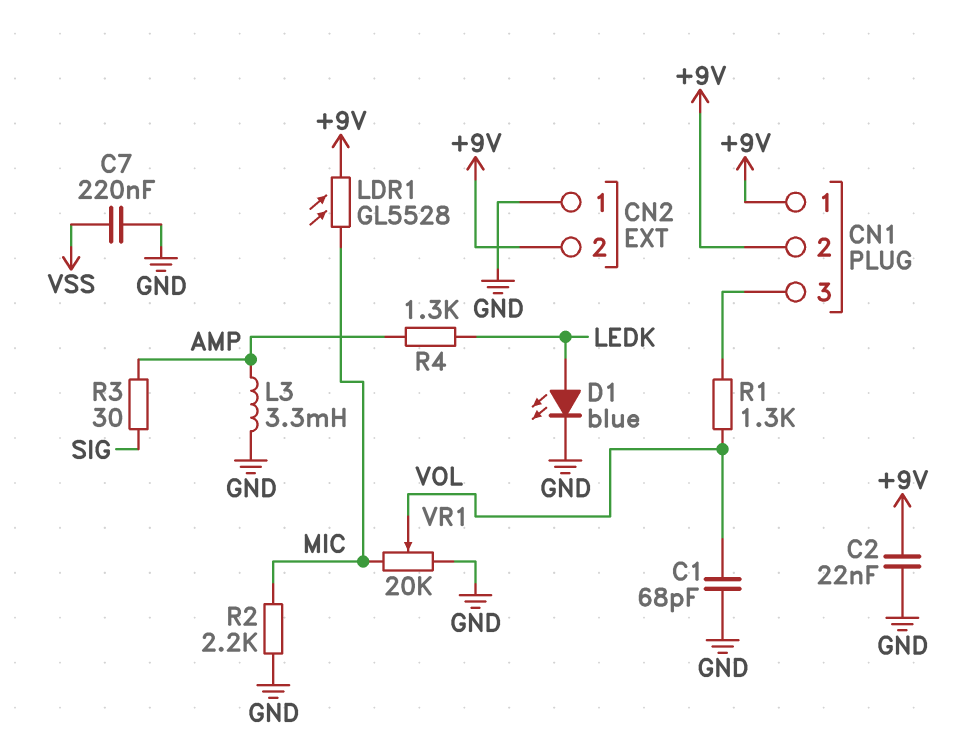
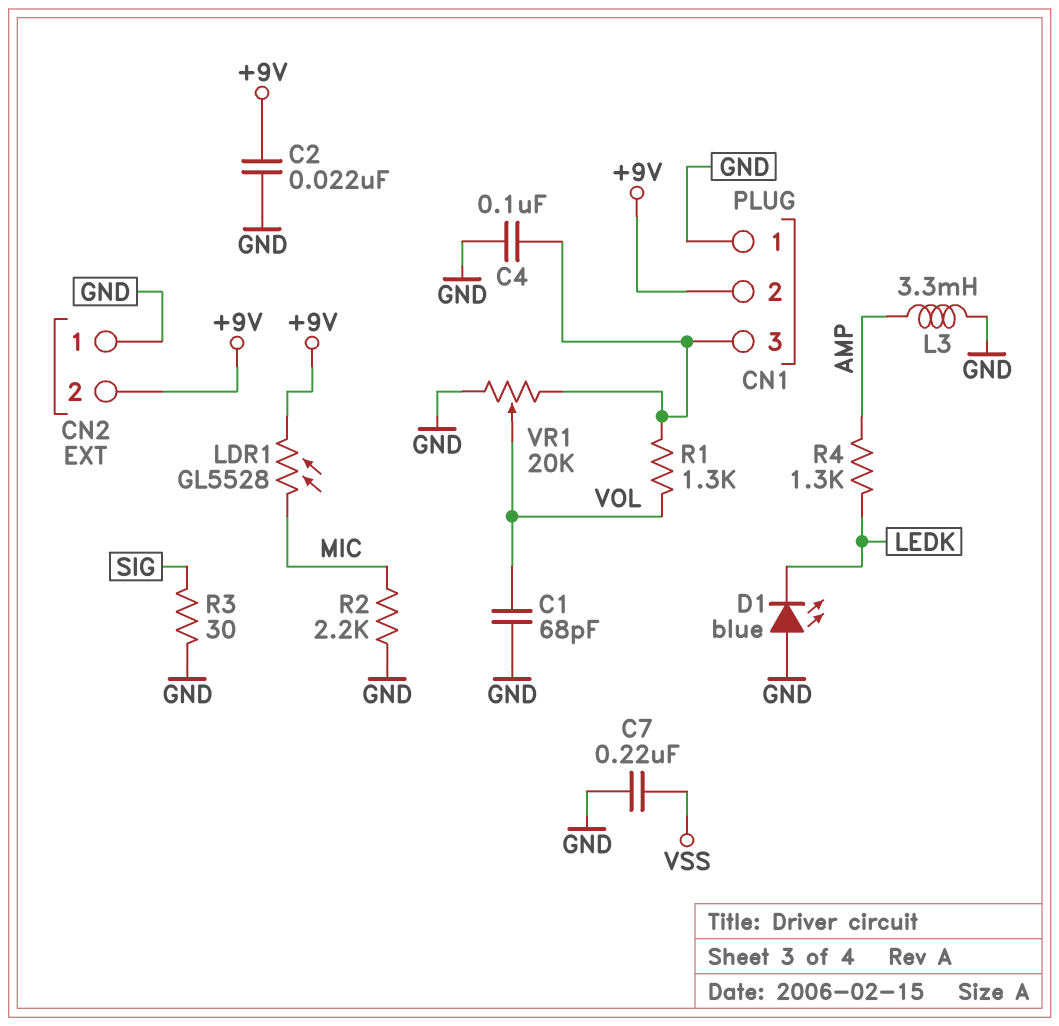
C4: none -> 100nF (CN1/3, GND)
CN1 pin 1: +9V -> GND
D1: LED blue (A LEDK, K GND) -> LED blue (A GND, K LEDK)
R3: 30 (AMP, SIG) -> 30 (GND, SIG)
VR1: 20k (GND, MIC, wiper VOL) -> 20k (CN1/3, GND, wiper VOL)

